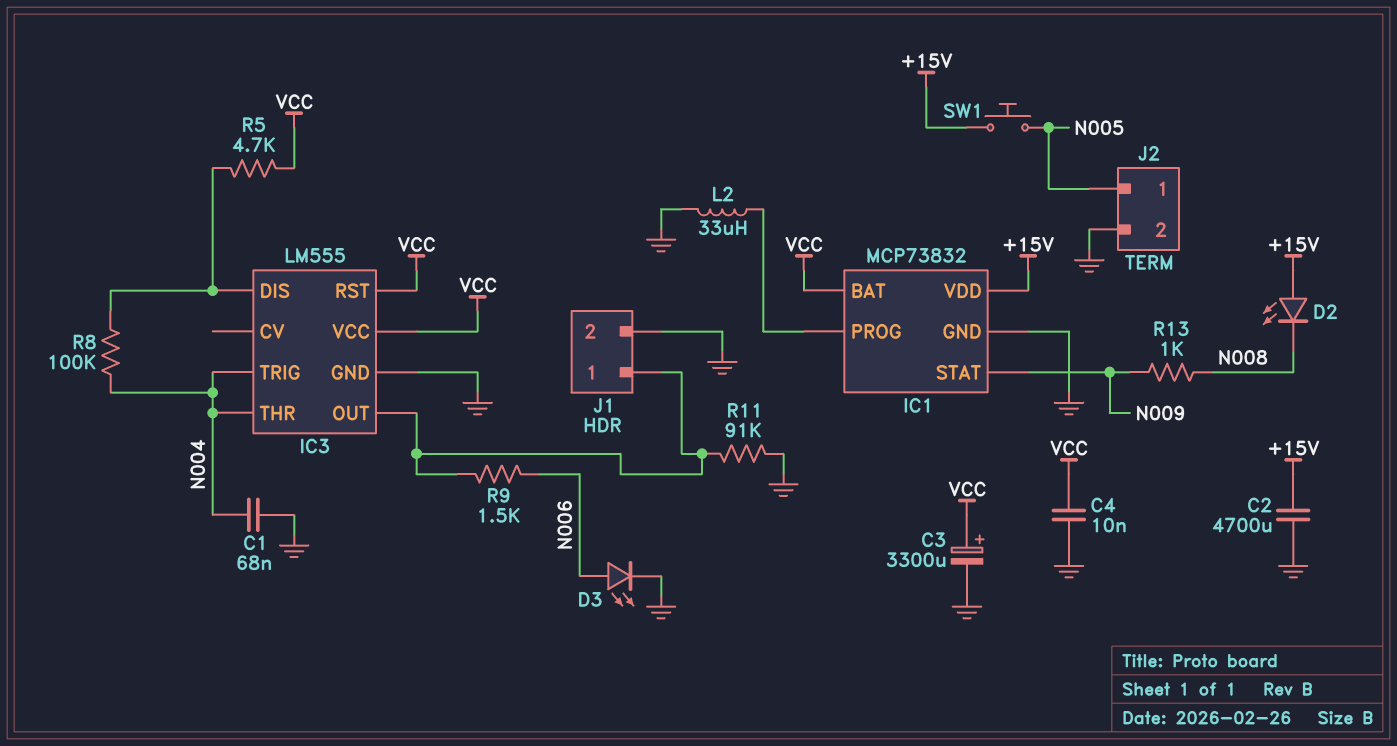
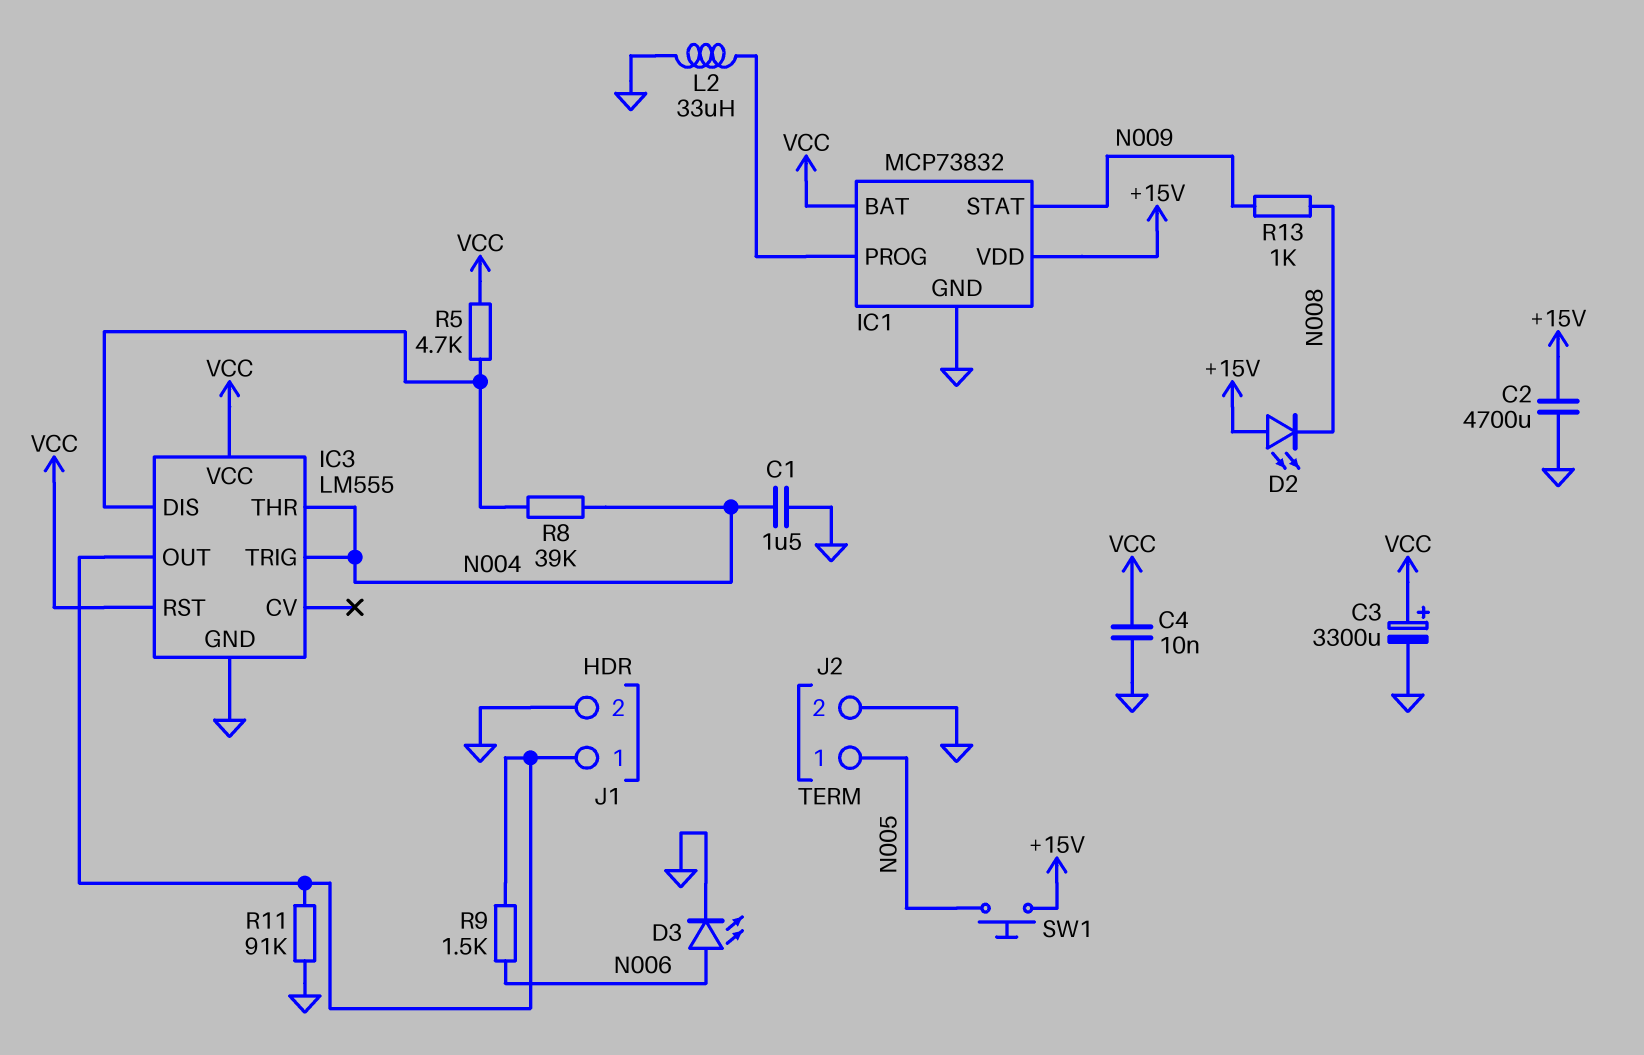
C1: 68nF (GND, N004) -> 1.5uF (GND, N004)
R8: 100k (IC3/DIS, N004) -> 39k (IC3/DIS, N004)

